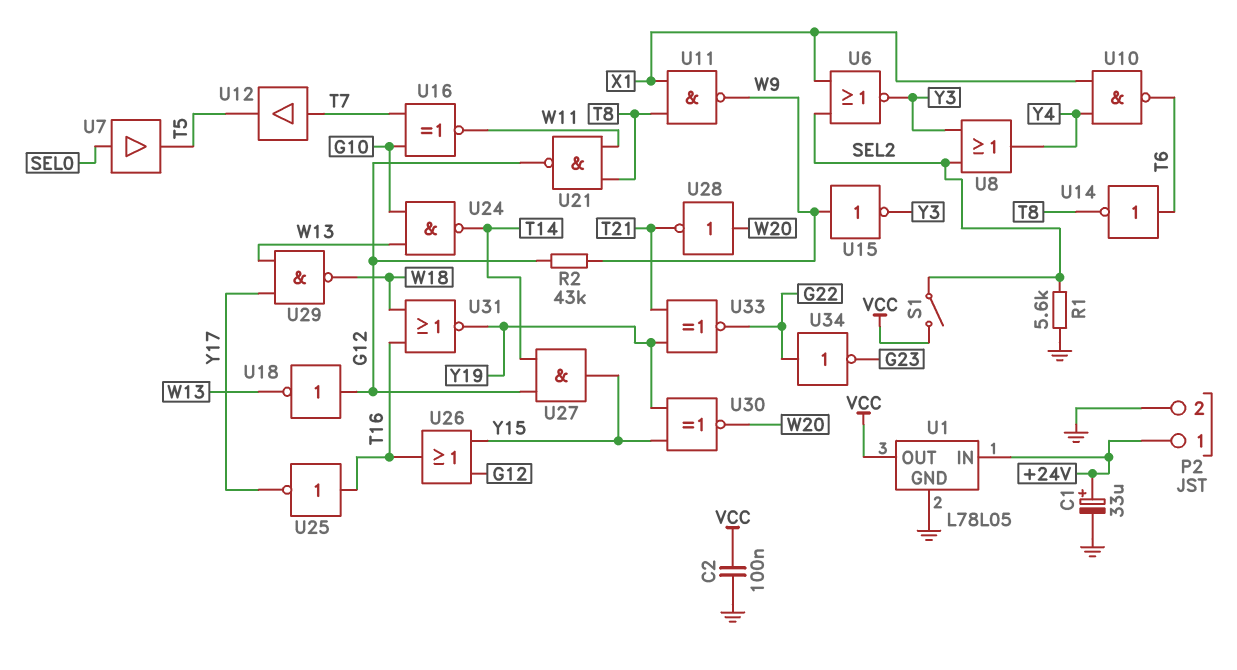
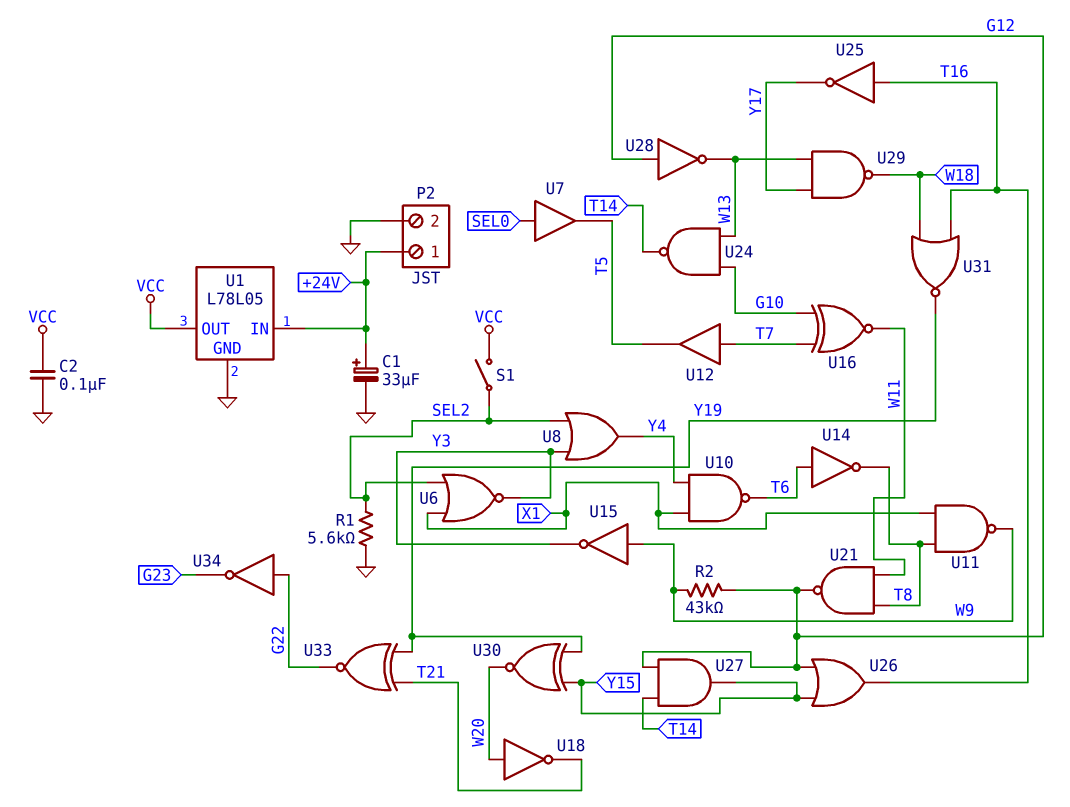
U18: NOT (in G12, out W13) -> NOT (in W20, out T21)
U28: NOT (in W20, out T21) -> NOT (in G12, out W13)

